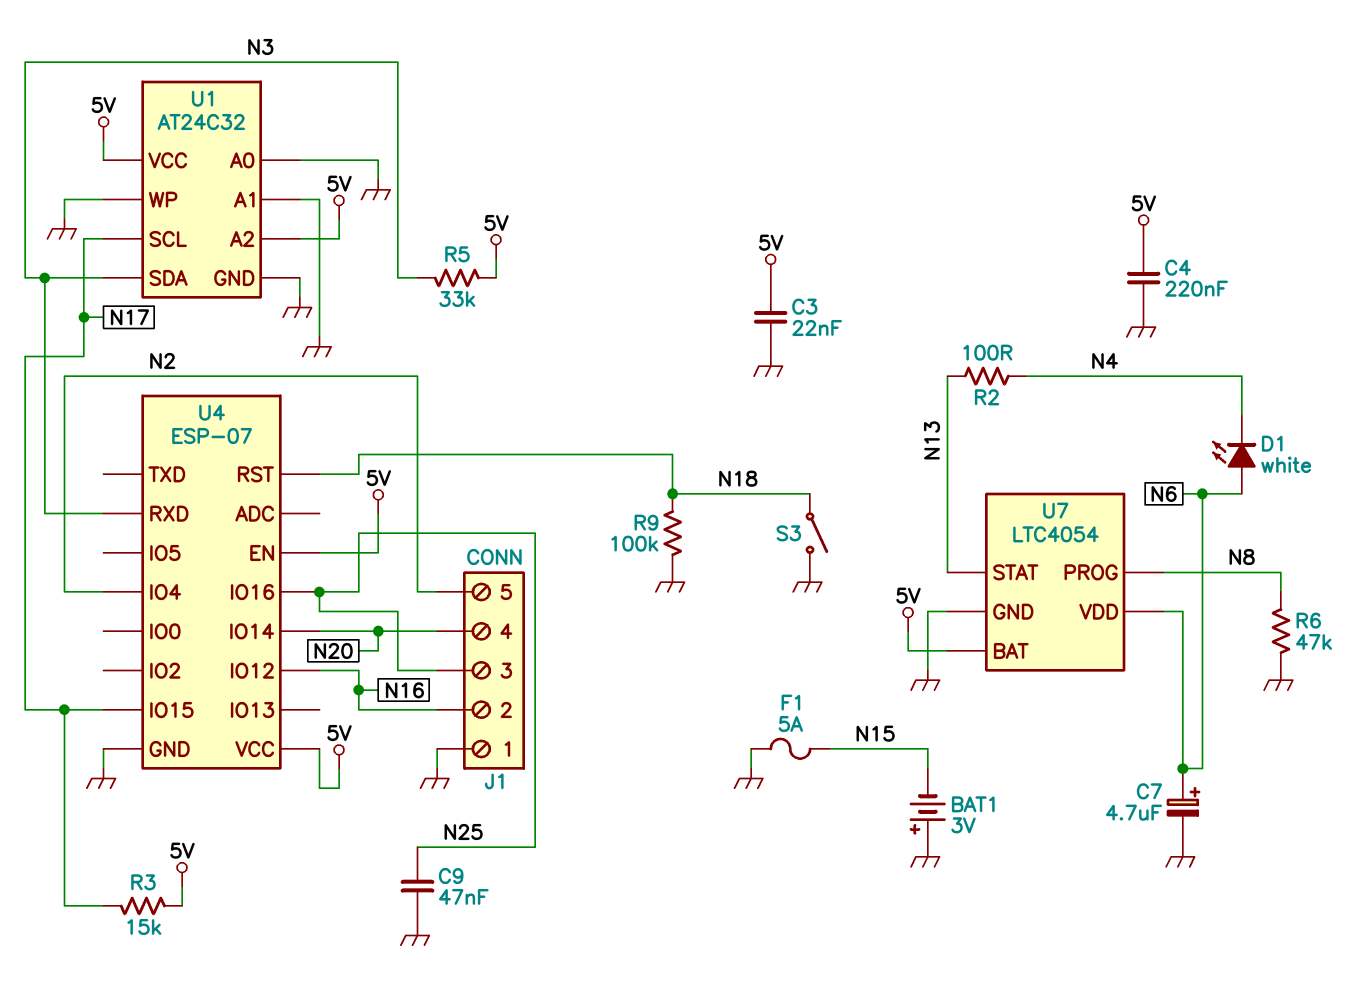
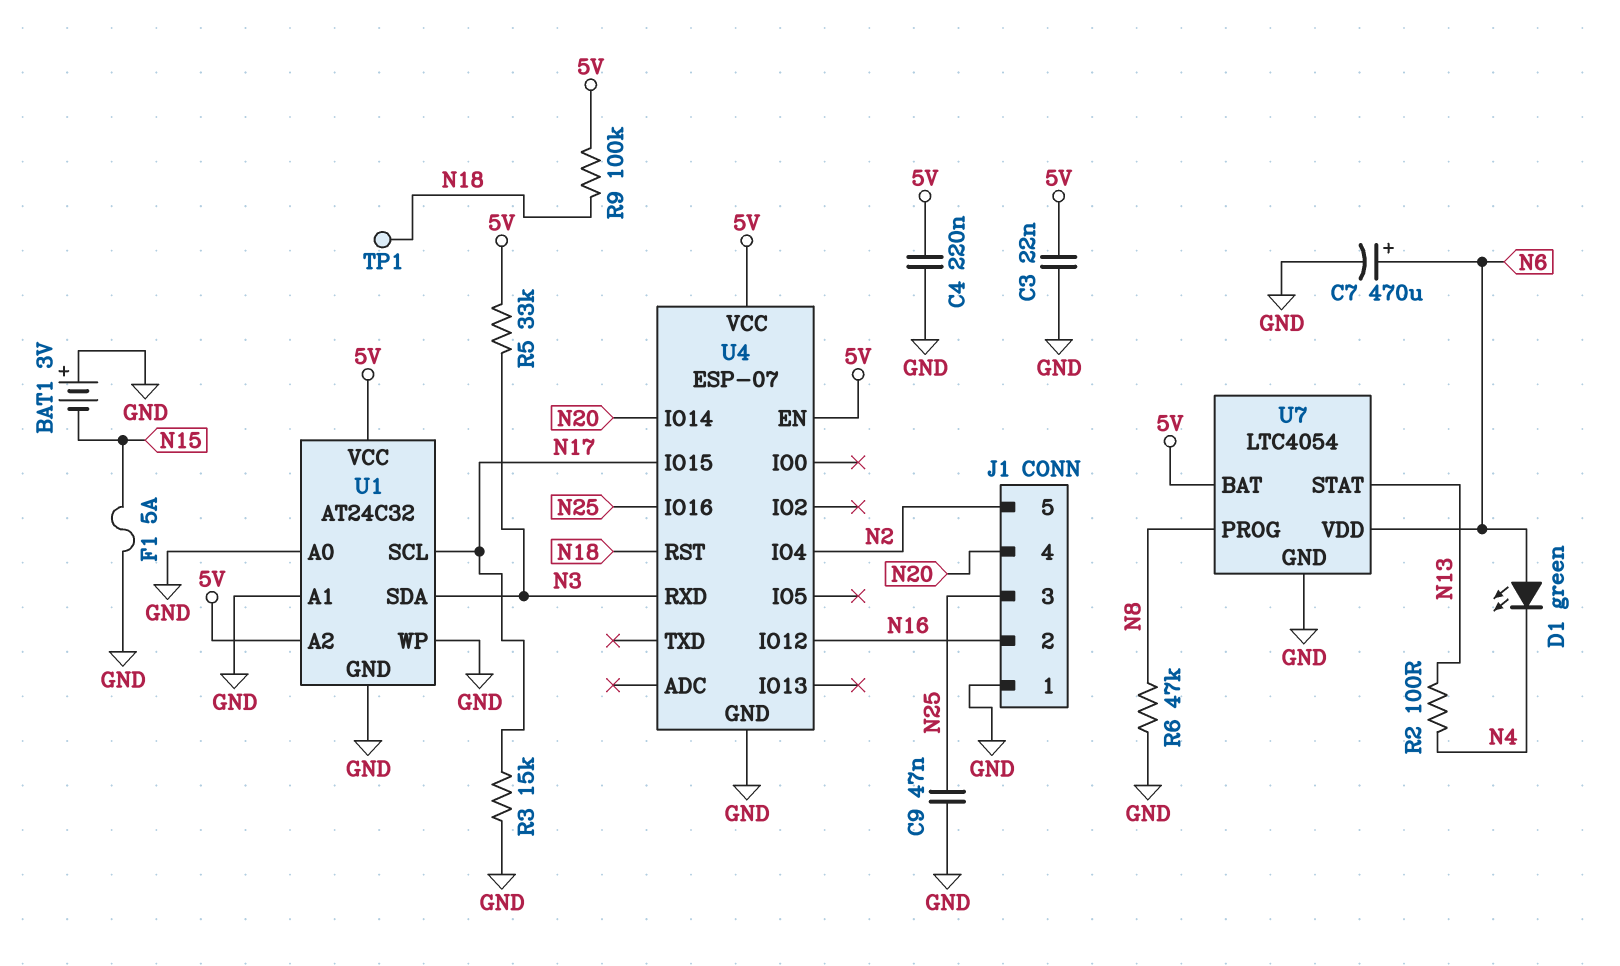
C7: 4.7uF (plus N6, minus GND) -> 470uF (plus N6, minus GND)
D1: LED white (A N6, K N4) -> LED green (A N6, K N4)
R3: 15k (5V, N17) -> 15k (GND, N17)
R9: 100k (GND, N18) -> 100k (5V, N18)
S3: switch (GND, N18) -> none
TP1: none -> test point (N18)

